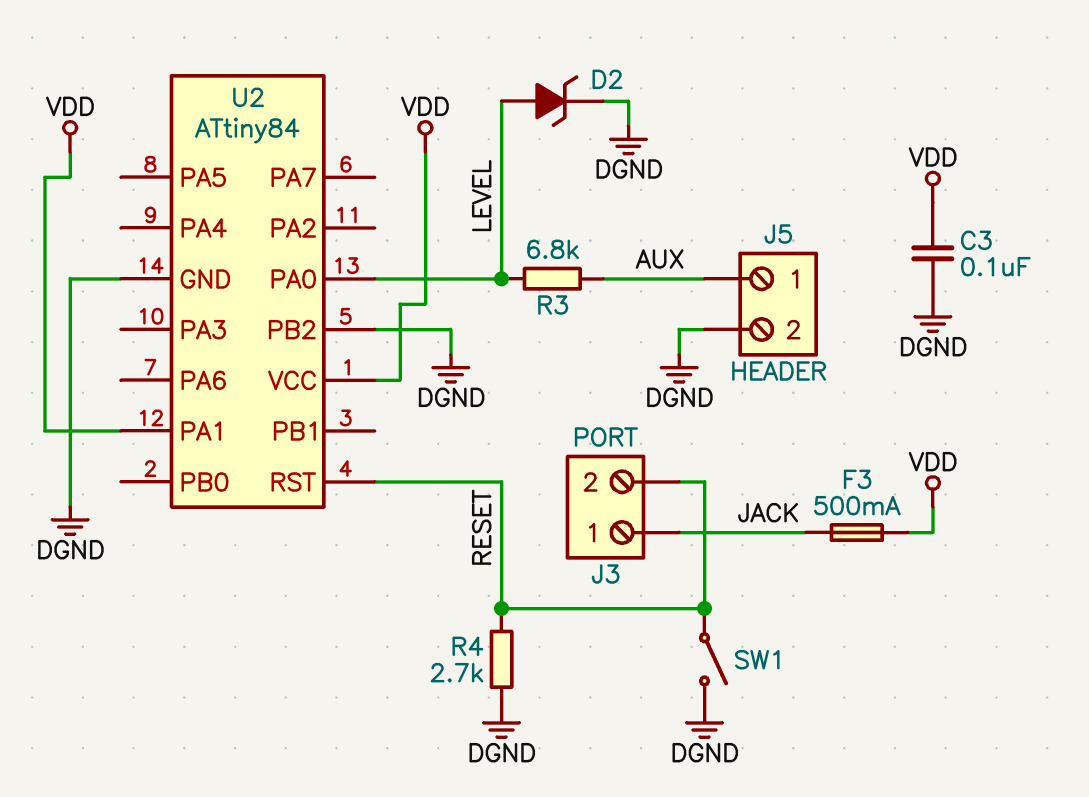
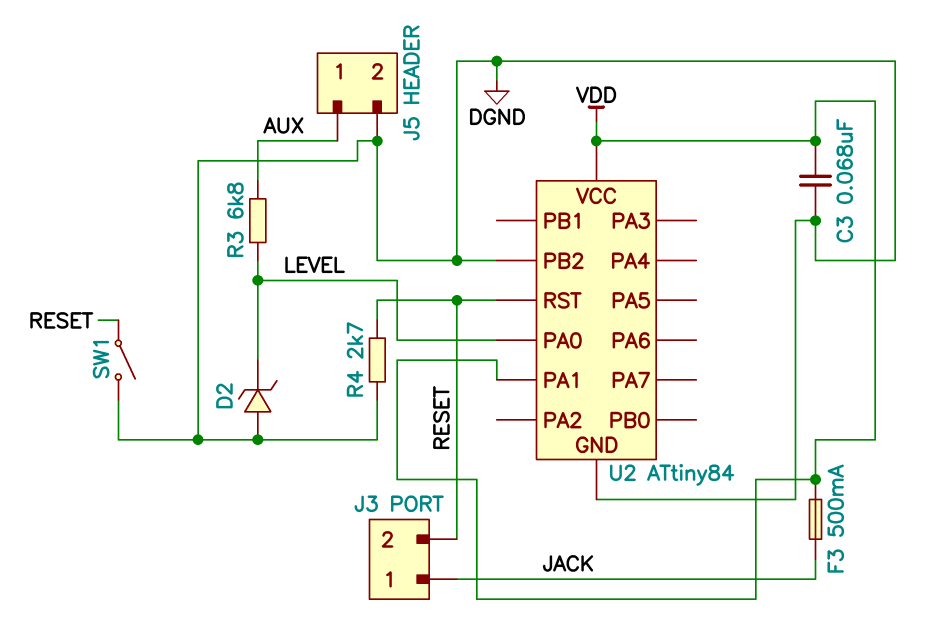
C3: 100nF (DGND, VDD) -> 68nF (DGND, VDD)
D2: zener (A LEVEL, K DGND) -> zener (A DGND, K LEVEL)

